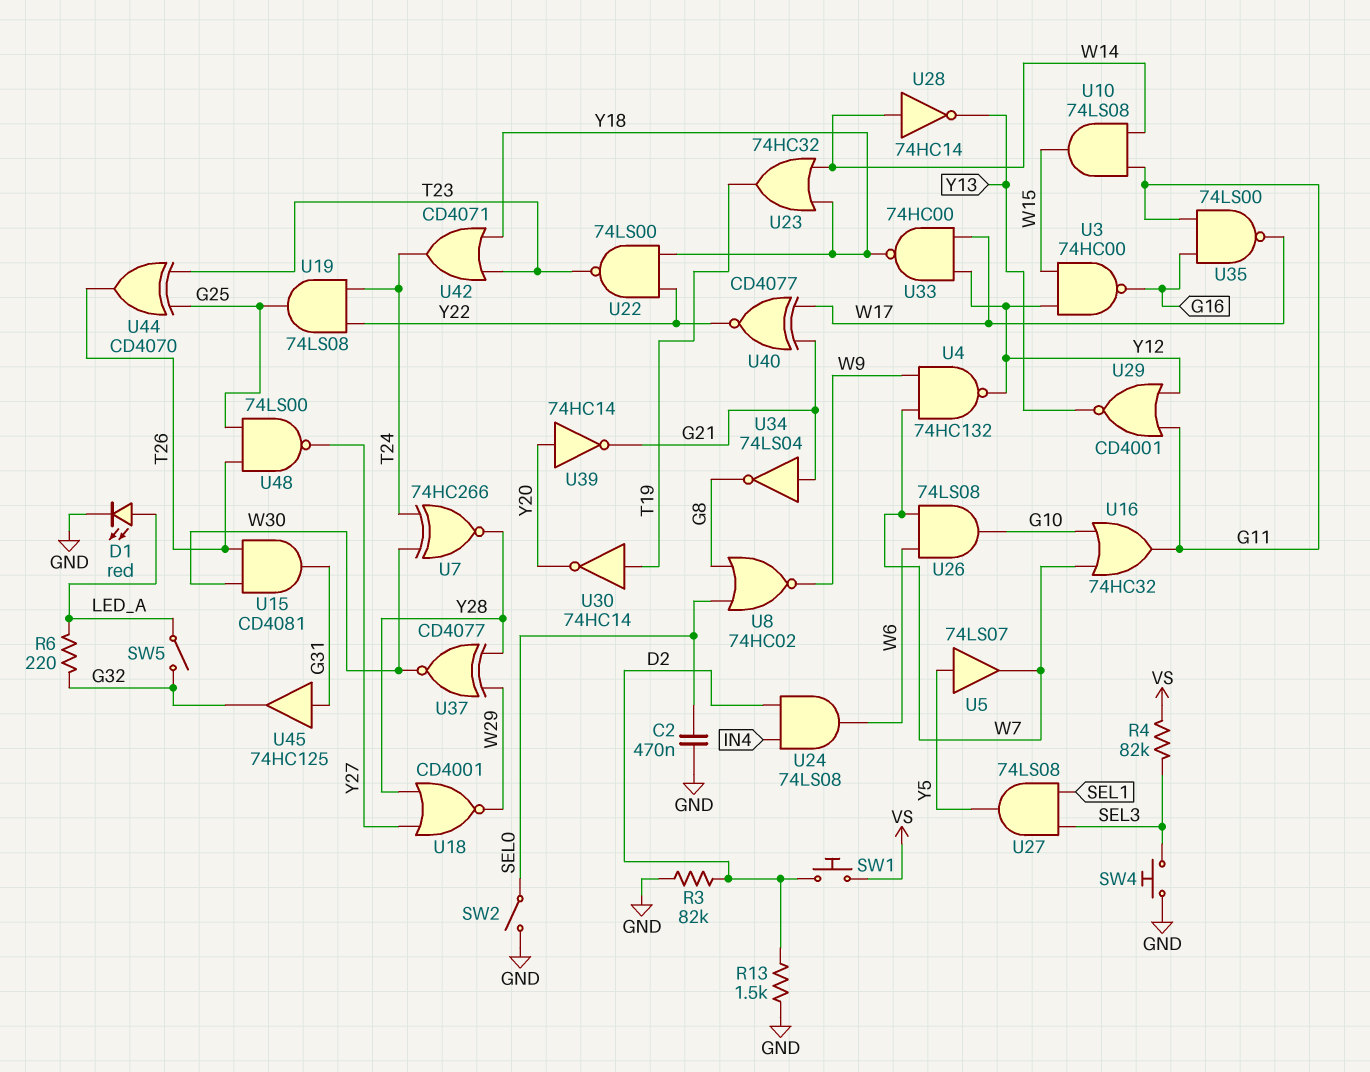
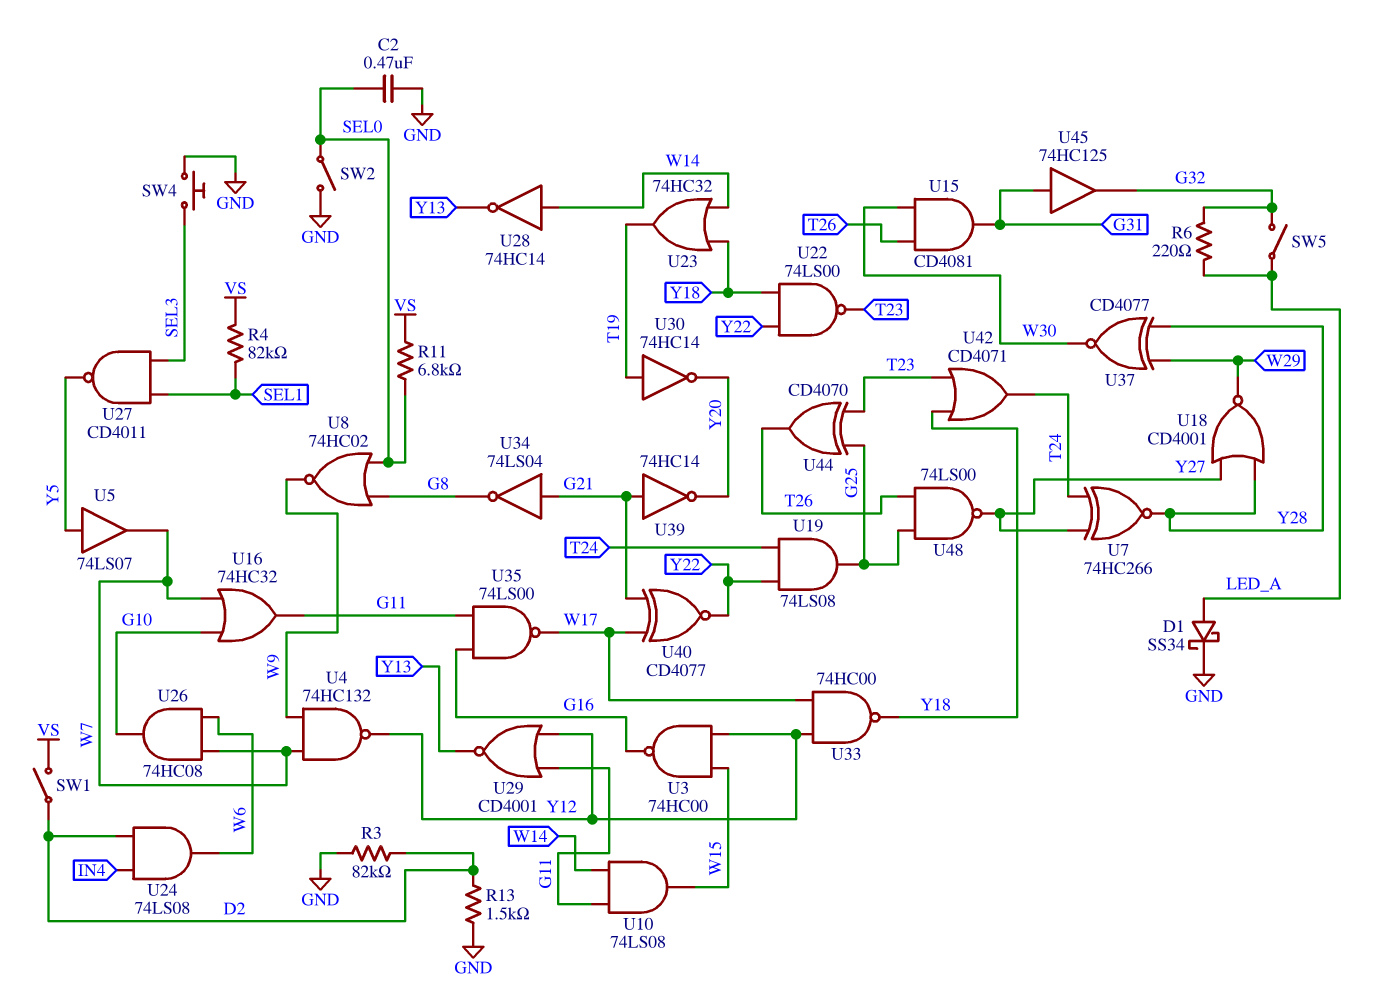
D1: LED red (A LED_A, K GND) -> schottky SS34 (A LED_A, K GND)
R4: 82k (SEL3, VS) -> 82k (SEL1, VS)
R11: none -> 6.8k (SEL0, VS)
SW1: button (D2, VS) -> switch (D2, VS)
U7: XNOR 74HC266 (in T24, in W30, out Y28) -> XNOR 74HC266 (in T24, in Y27, out Y28)
U26: AND 74LS08 (in W6, in W7, out G10) -> AND 74HC08 (in W6, in W7, out G10)
U27: AND 74LS08 (in SEL1, in SEL3, out Y5) -> NAND CD4011 (in SEL1, in SEL3, out Y5)
U39: NOT 74HC14 (in Y20, out G21) -> NOT 74HC14 (in G21, out Y20)

